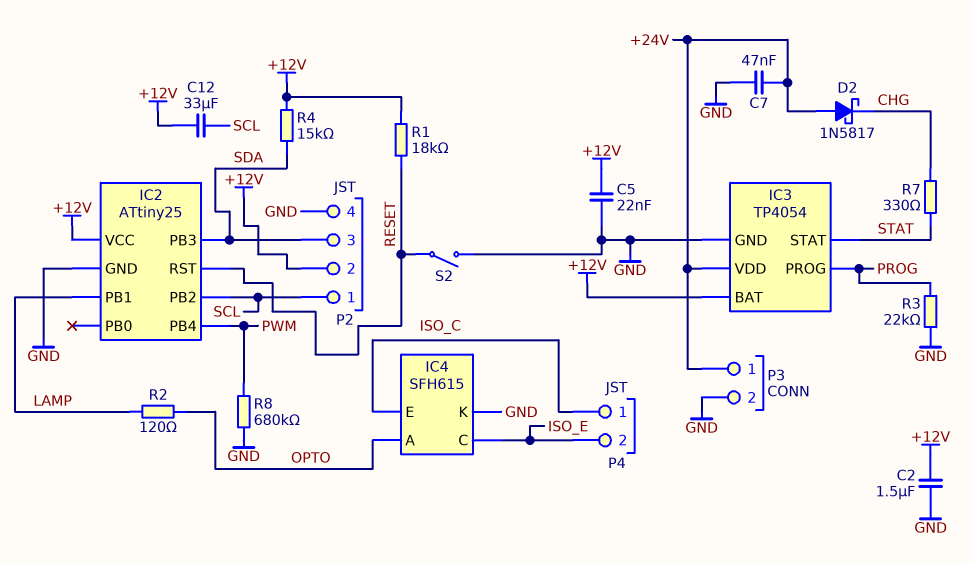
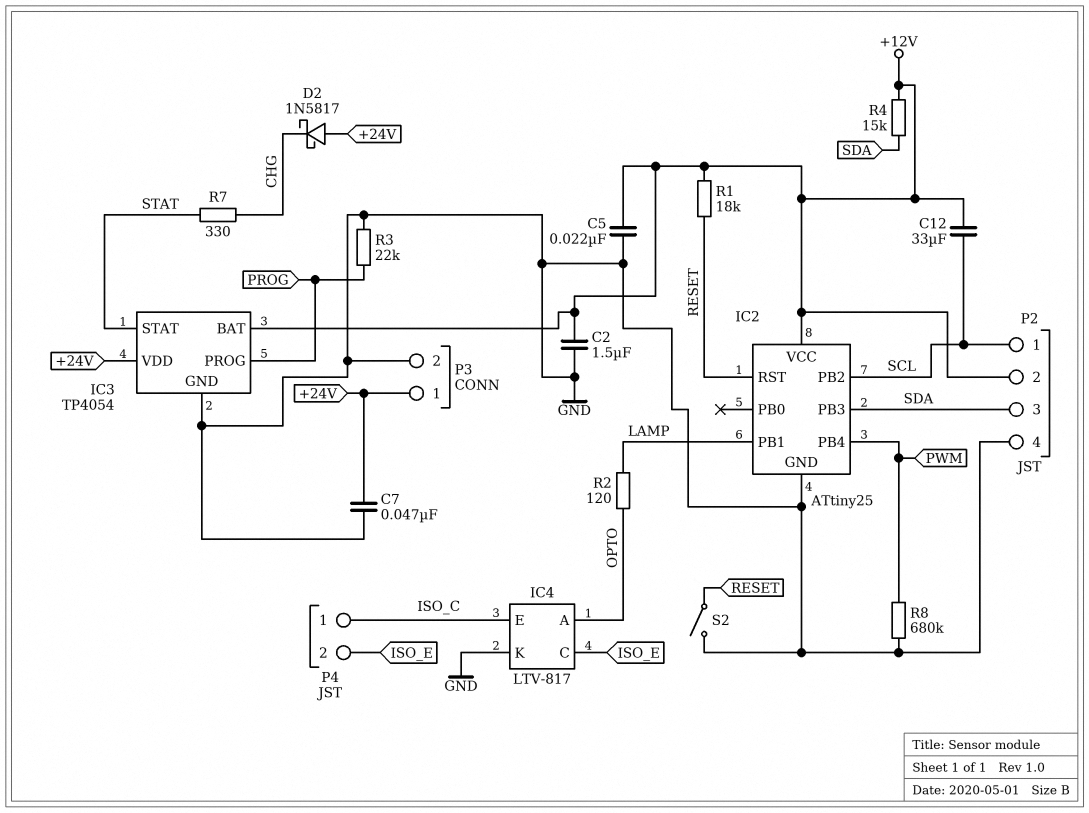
IC4: SFH615 -> LTV-817

